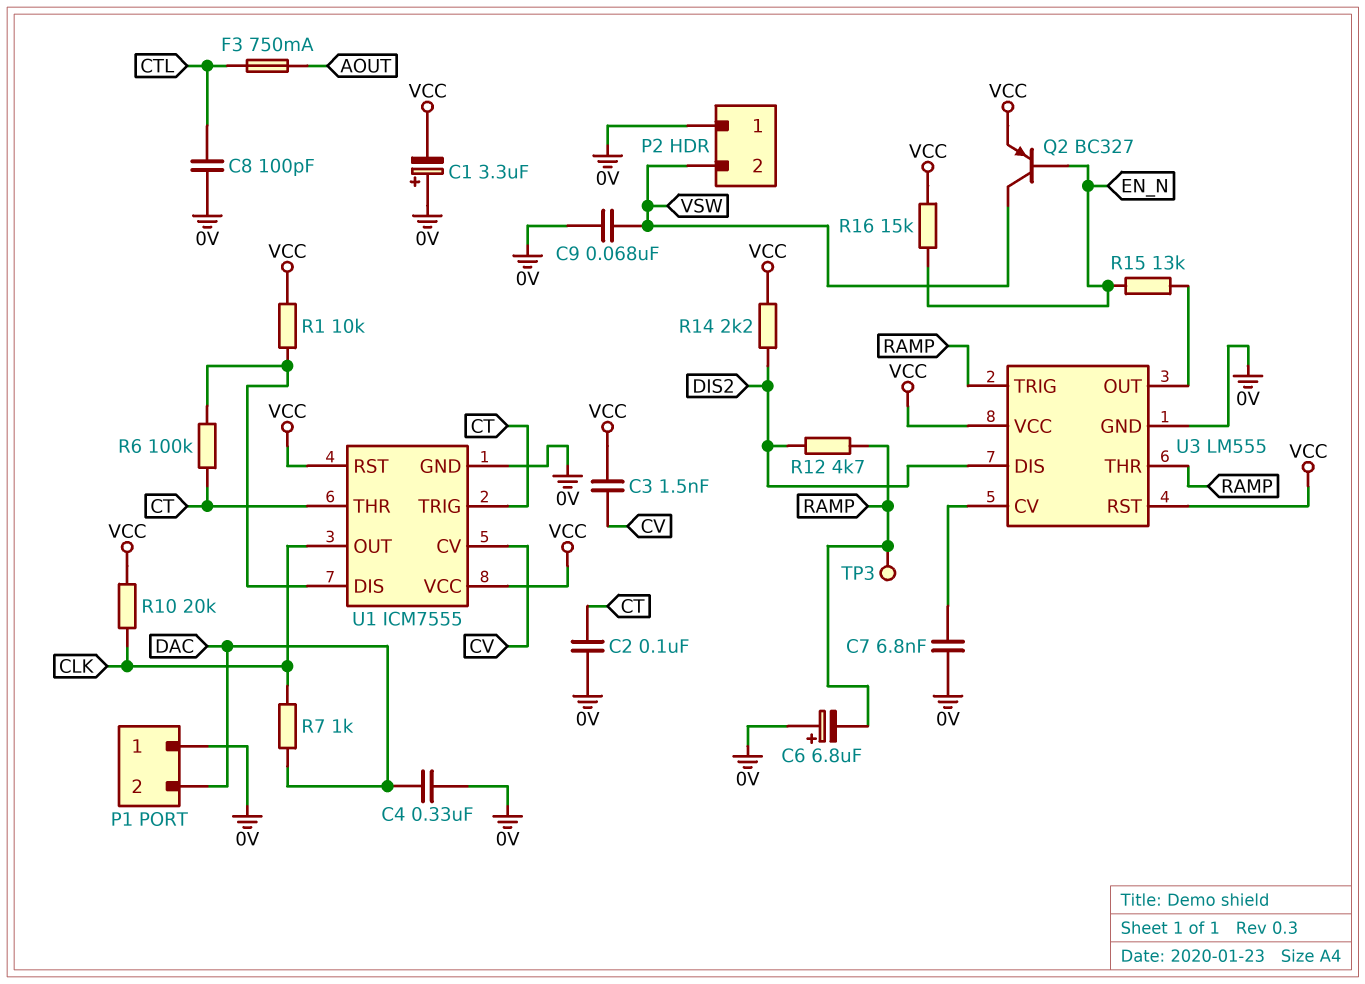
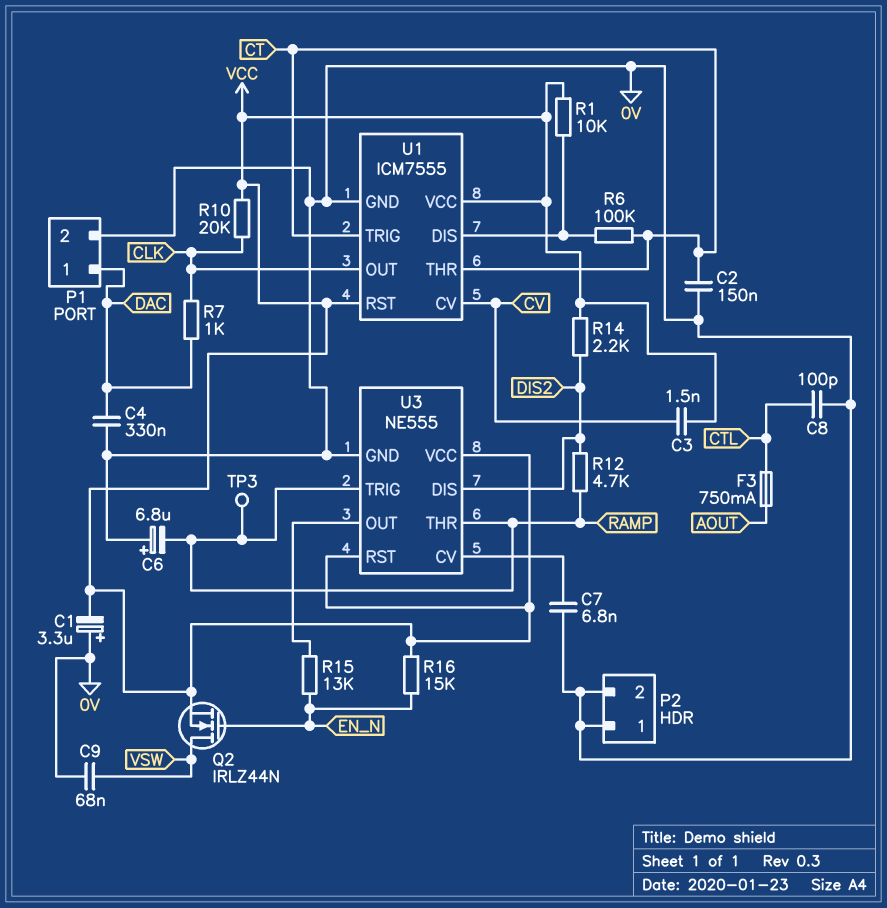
C2: 100nF (0V, CT) -> 150nF (0V, CT)
P1 pin 1: 0V -> DAC
P1 pin 2: DAC -> 0V
P2 pin 2: VSW -> 0V
Q2: PNP BC327 (B EN_N, C VSW, E VCC) -> NMOS IRLZ44N (G EN_N, D VSW, S VCC)
U3: LM555 -> NE555

